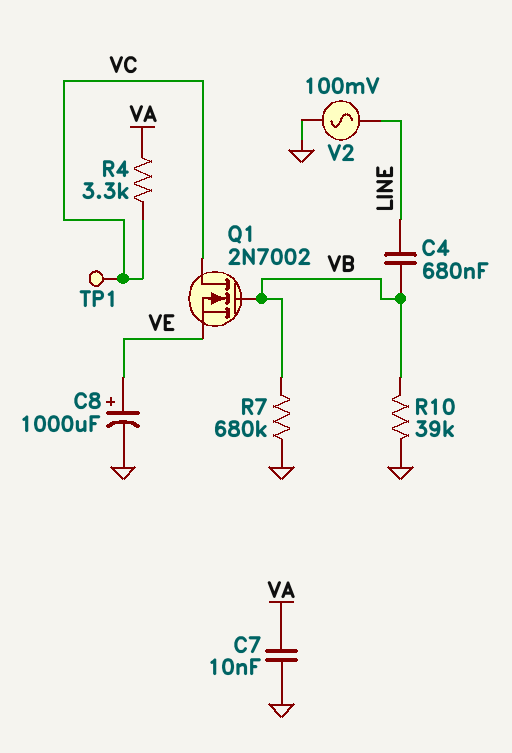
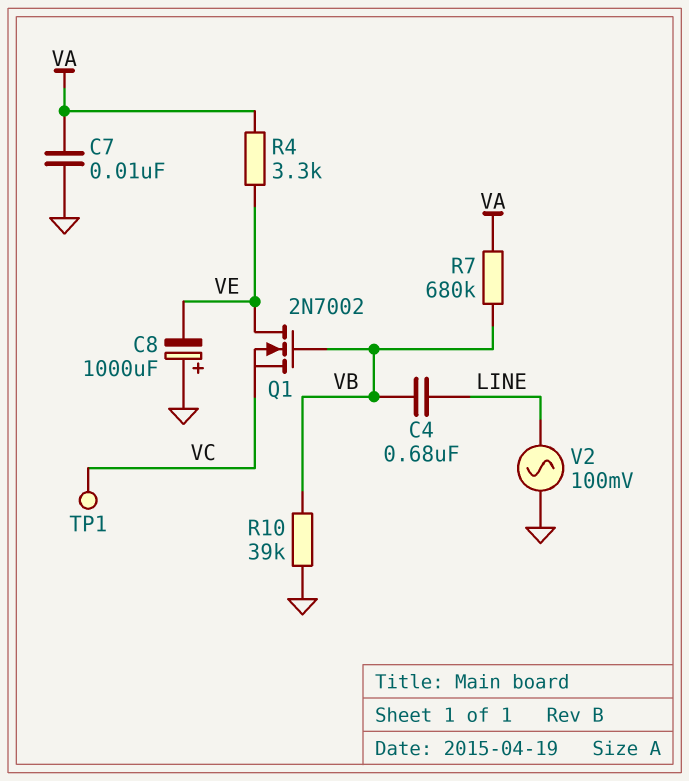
C8: 1000uF (plus VE, minus GND) -> 1000uF (plus GND, minus VE)
Q1: NMOS 2N7002 (G VB, D VC, S VE) -> NMOS 2N7002 (G VB, D VE, S VC)
R4: 3.3k (VA, VC) -> 3.3k (VA, VE)
R7: 680k (GND, VB) -> 680k (VA, VB)

